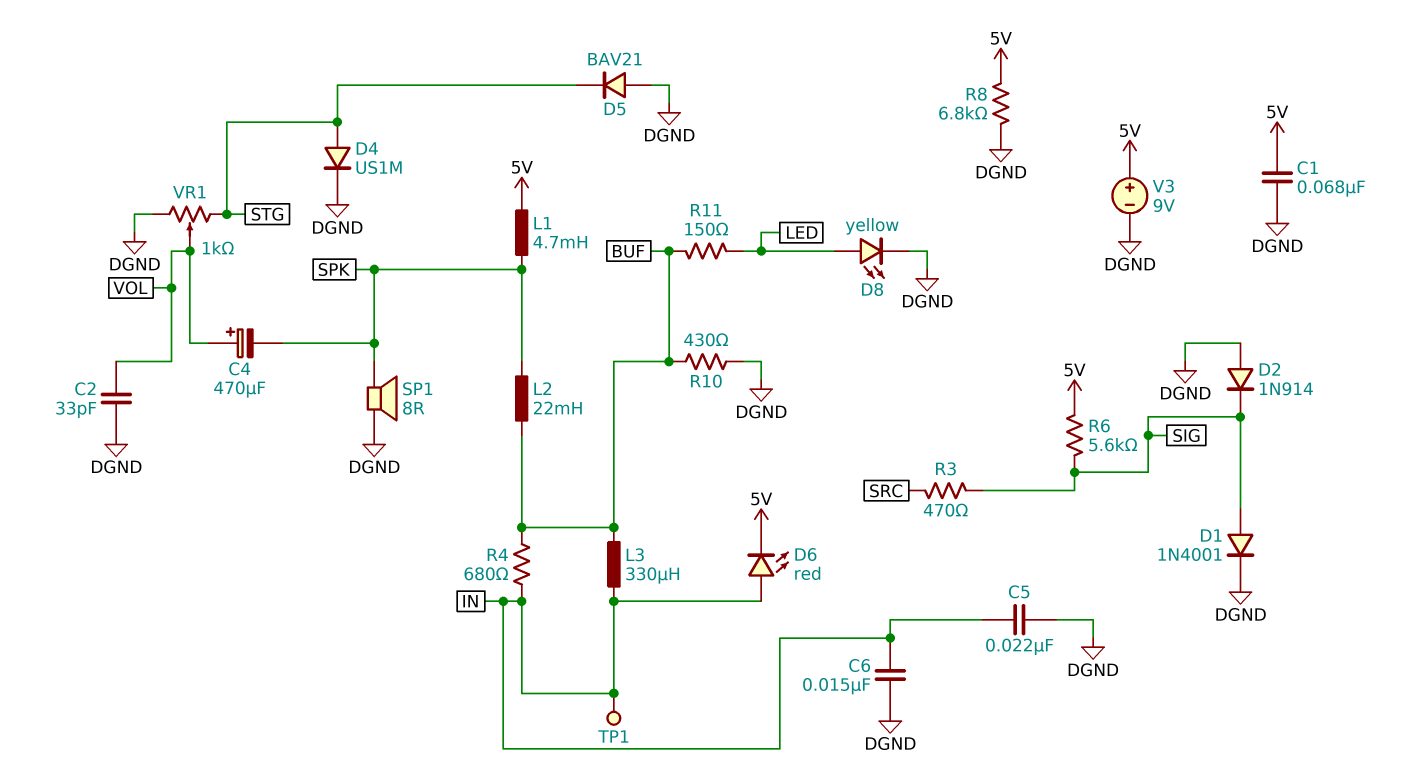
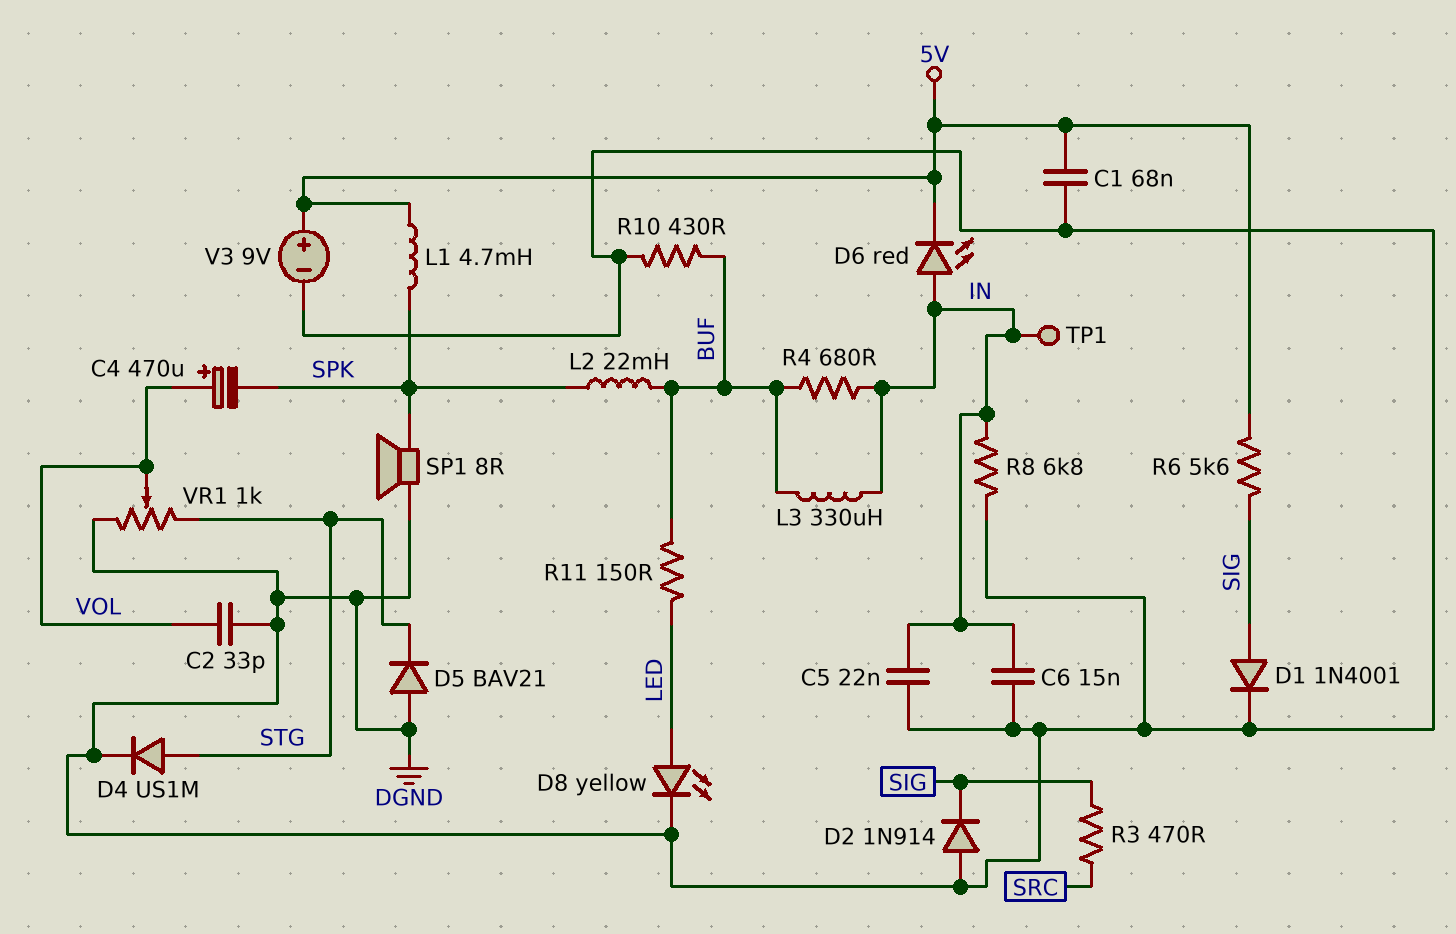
R8: 6.8k (5V, DGND) -> 6.8k (DGND, IN)

